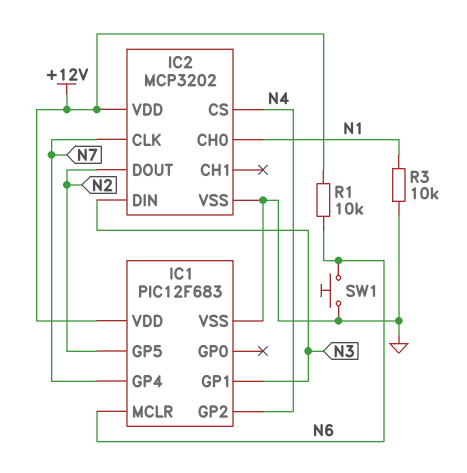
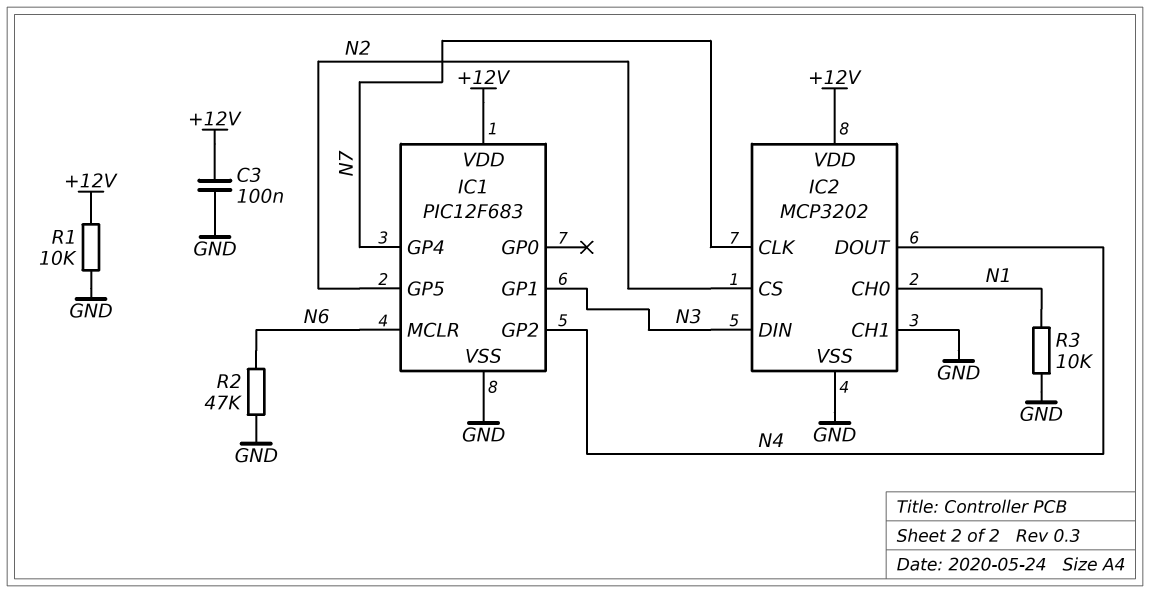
C3: none -> 100nF (+12V, GND)
IC2 pin CH1: none -> GND
IC2 pin CS: N4 -> N2
IC2 pin DOUT: N2 -> N4
R1: 10k (+12V, N6) -> 10k (+12V, GND)
R2: none -> 47k (GND, N6)
SW1: button (GND, N6) -> none

